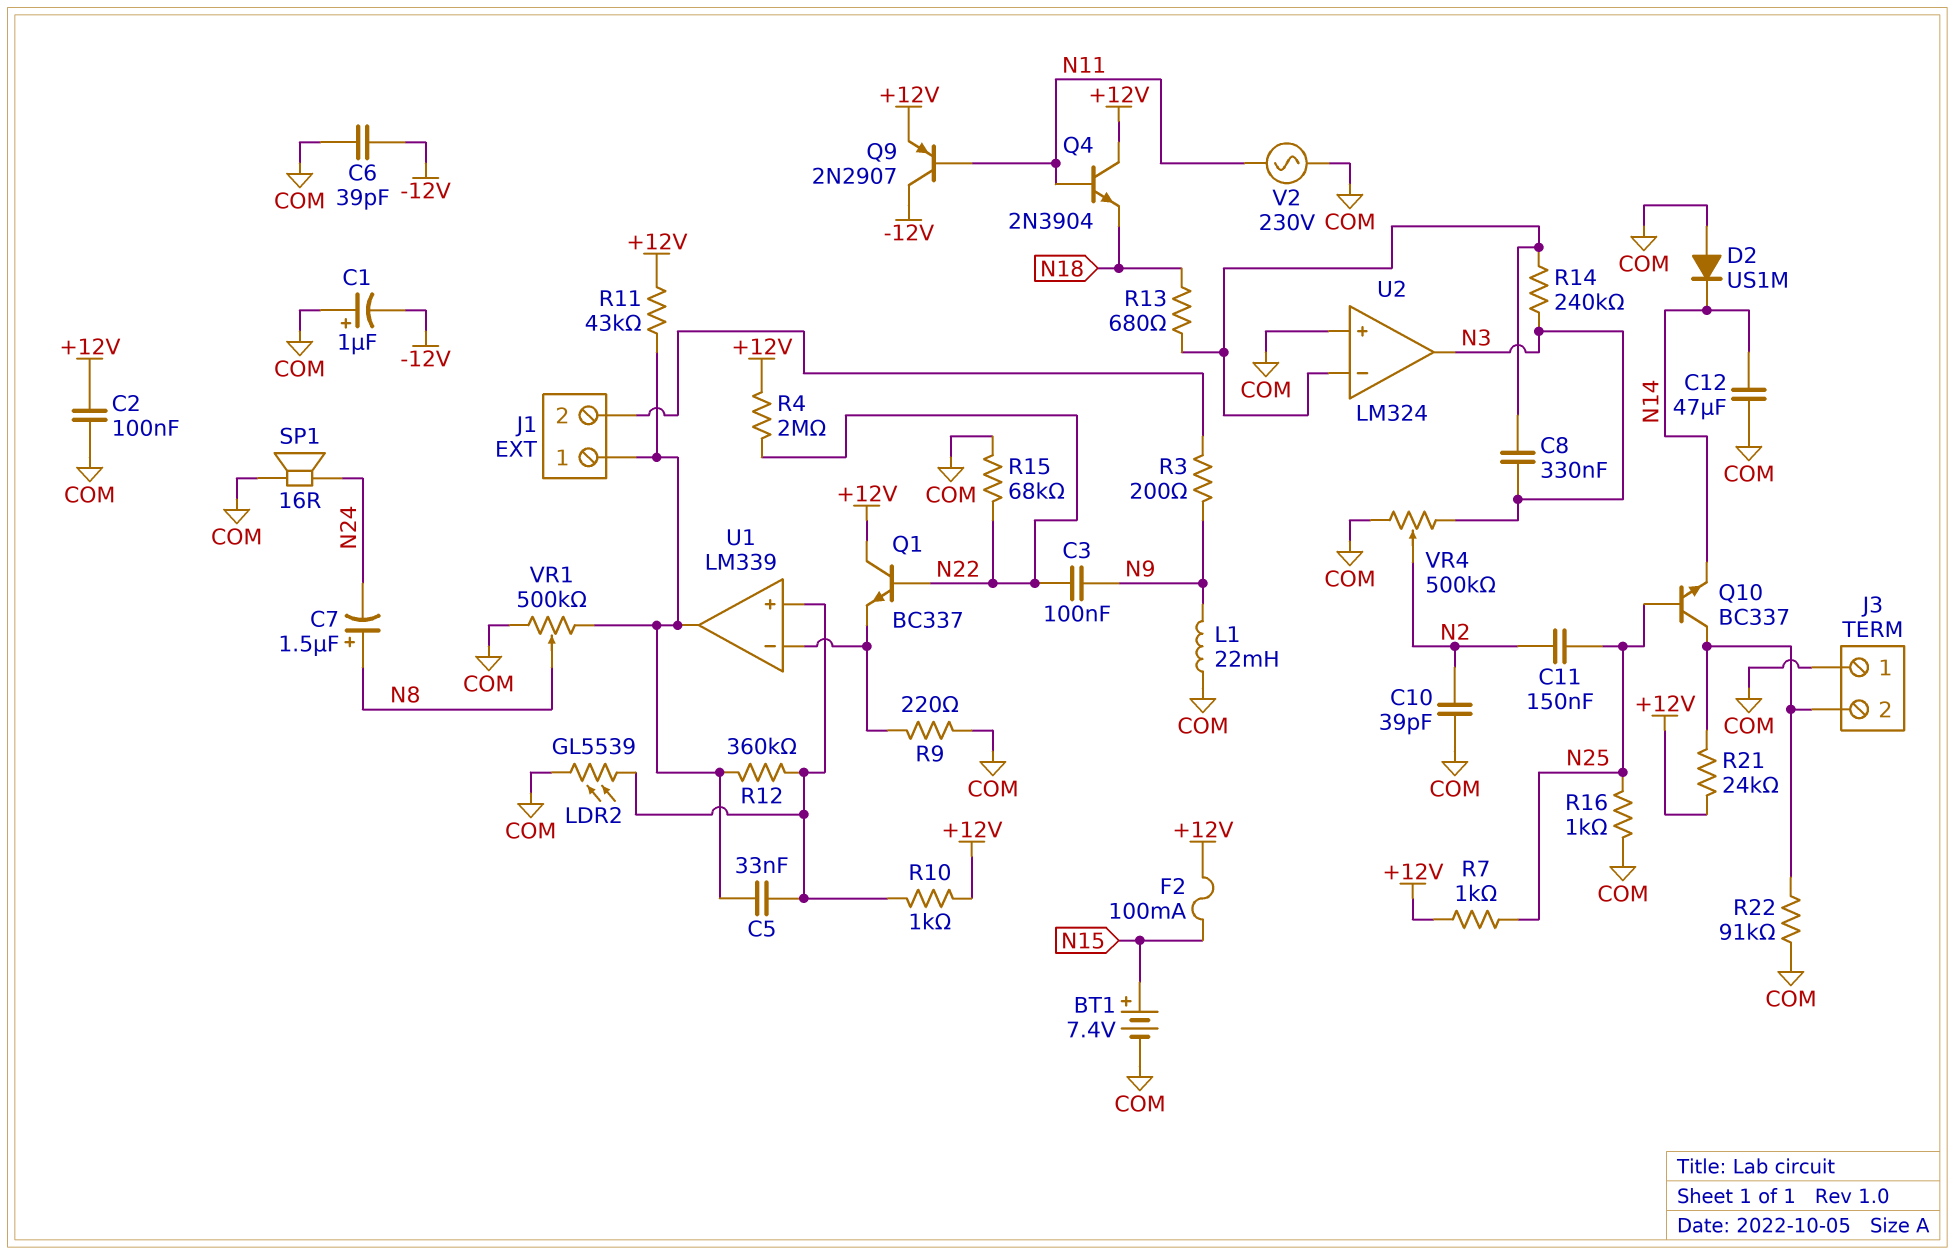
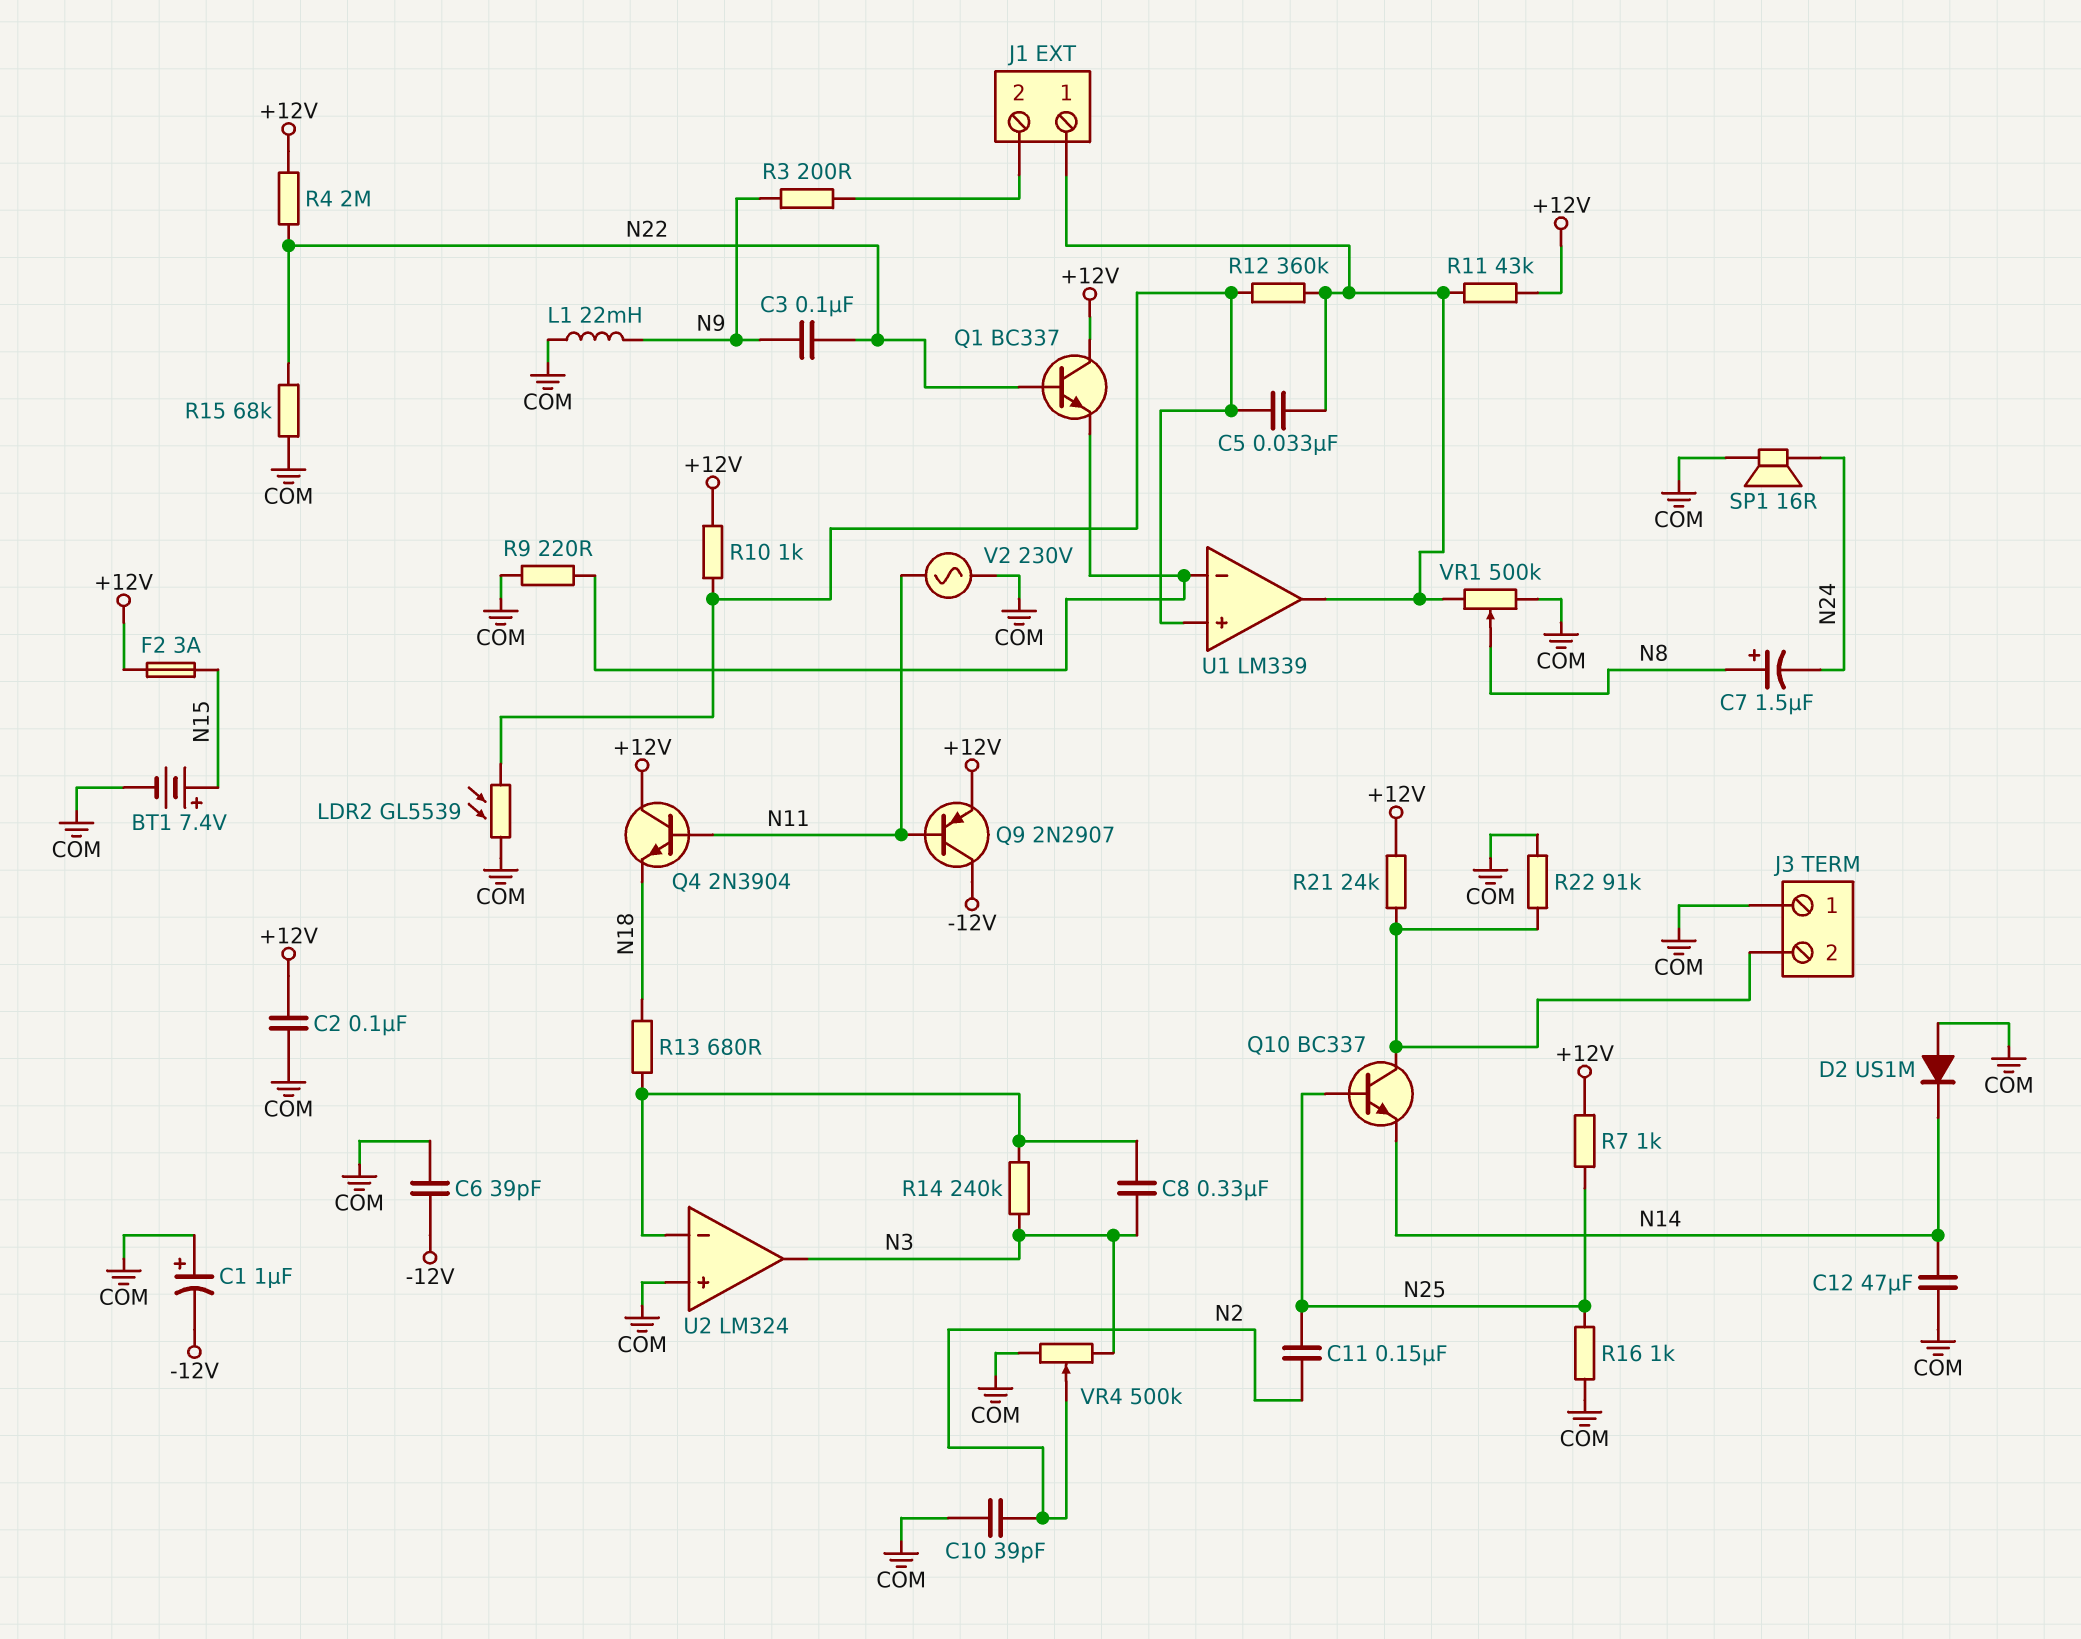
F2: 100mA (+12V, N15) -> 3A (+12V, N15)

